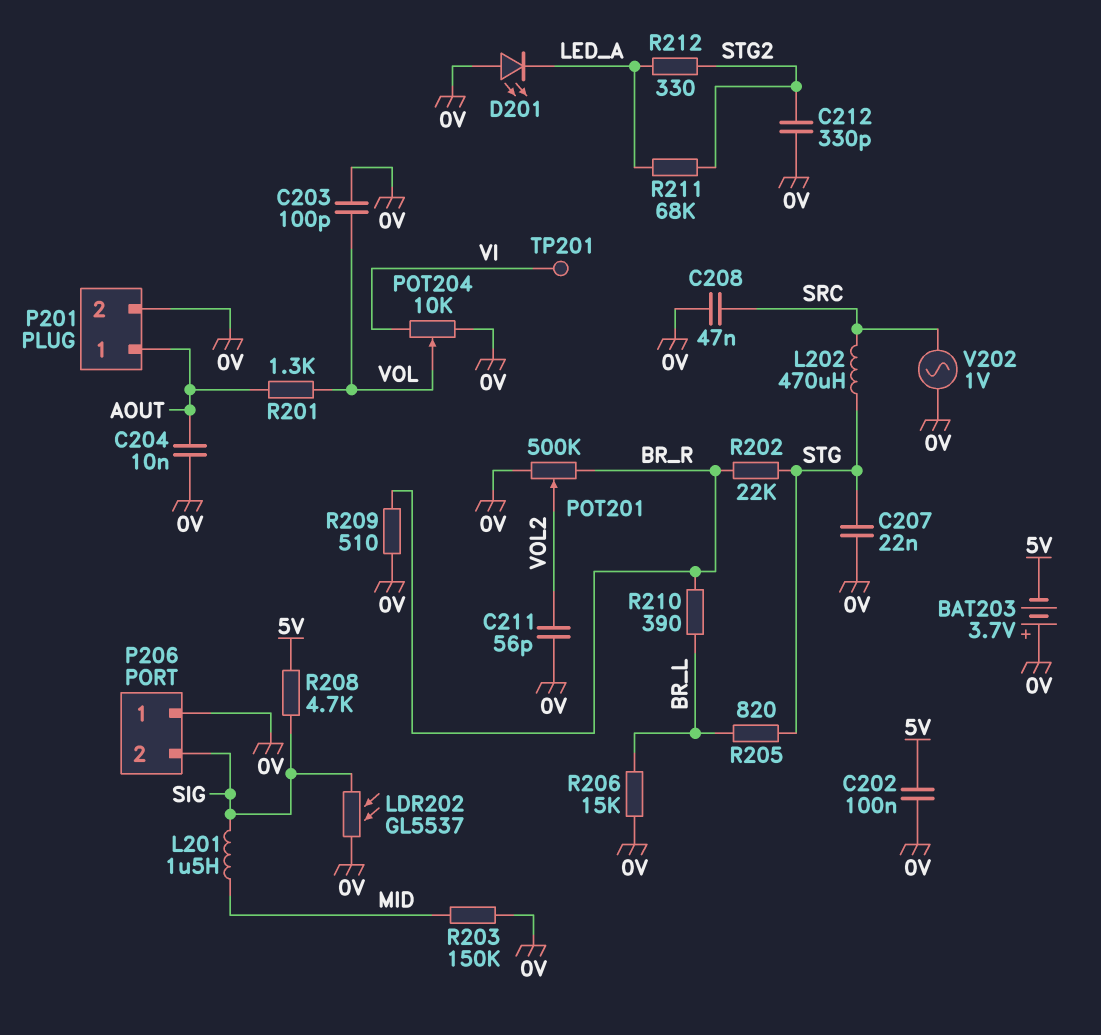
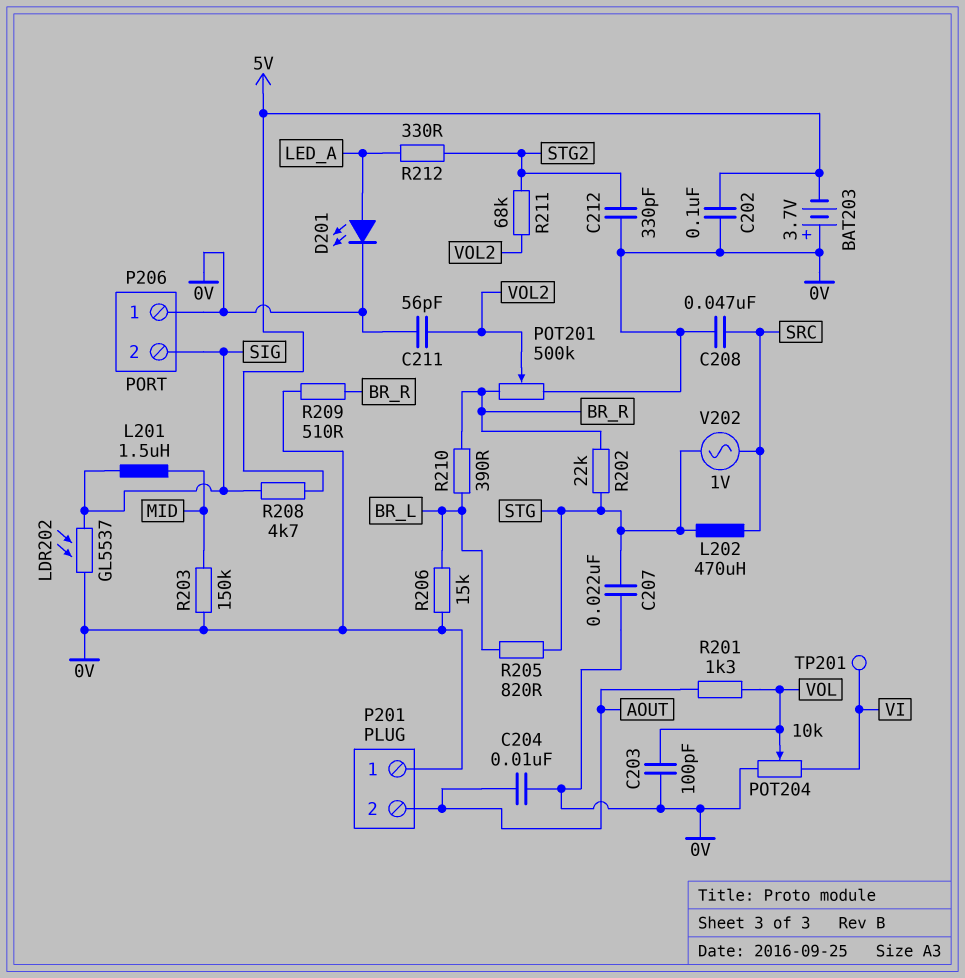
D201: LED (A 0V, K LED_A) -> LED (A LED_A, K 0V)
P201 pin 1: AOUT -> 0V
P201 pin 2: 0V -> AOUT
R211: 68k (LED_A, STG2) -> 68k (STG2, VOL2)
V202: AC 1V (0V, SRC) -> AC 1V (SRC, STG)

